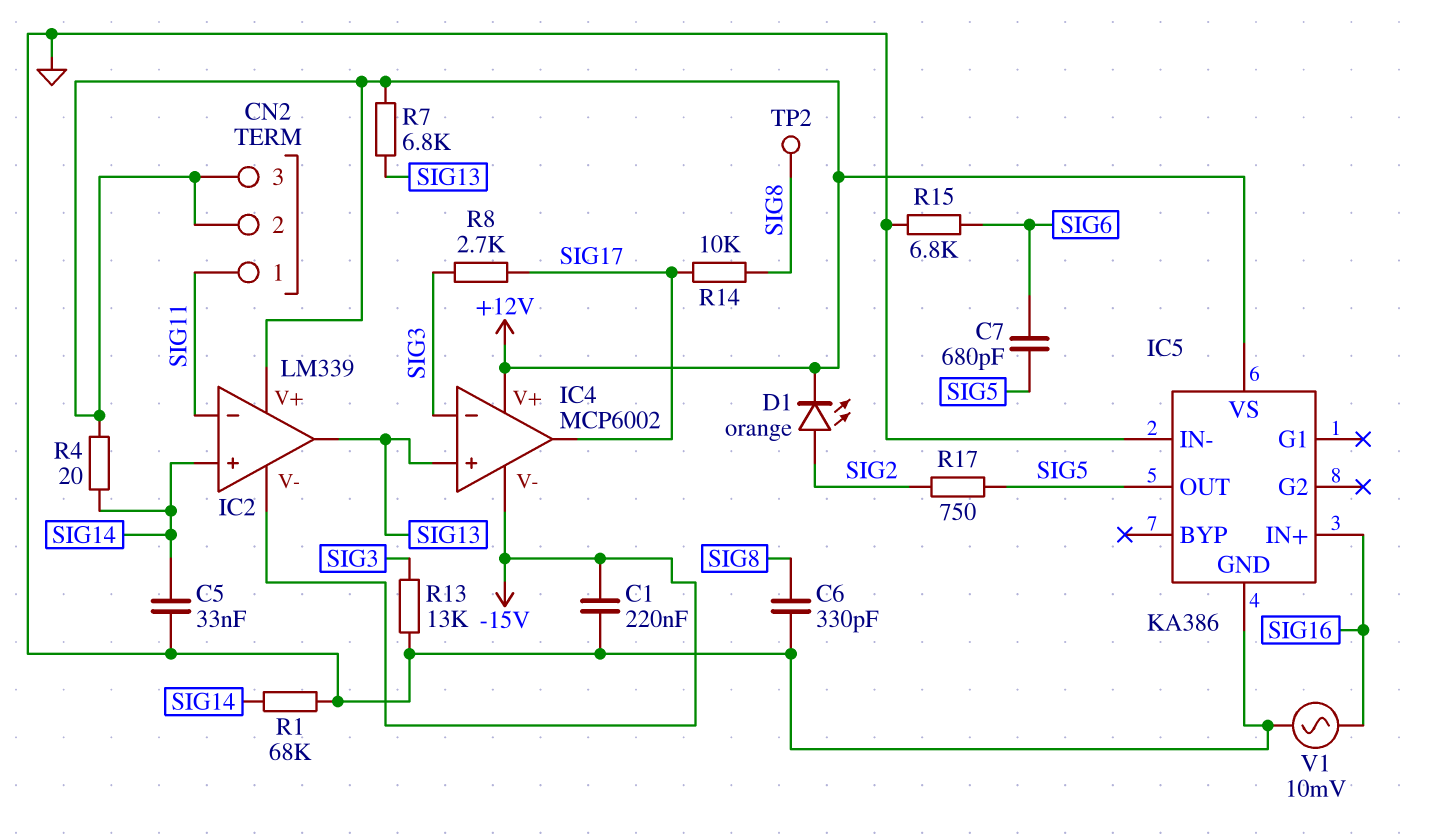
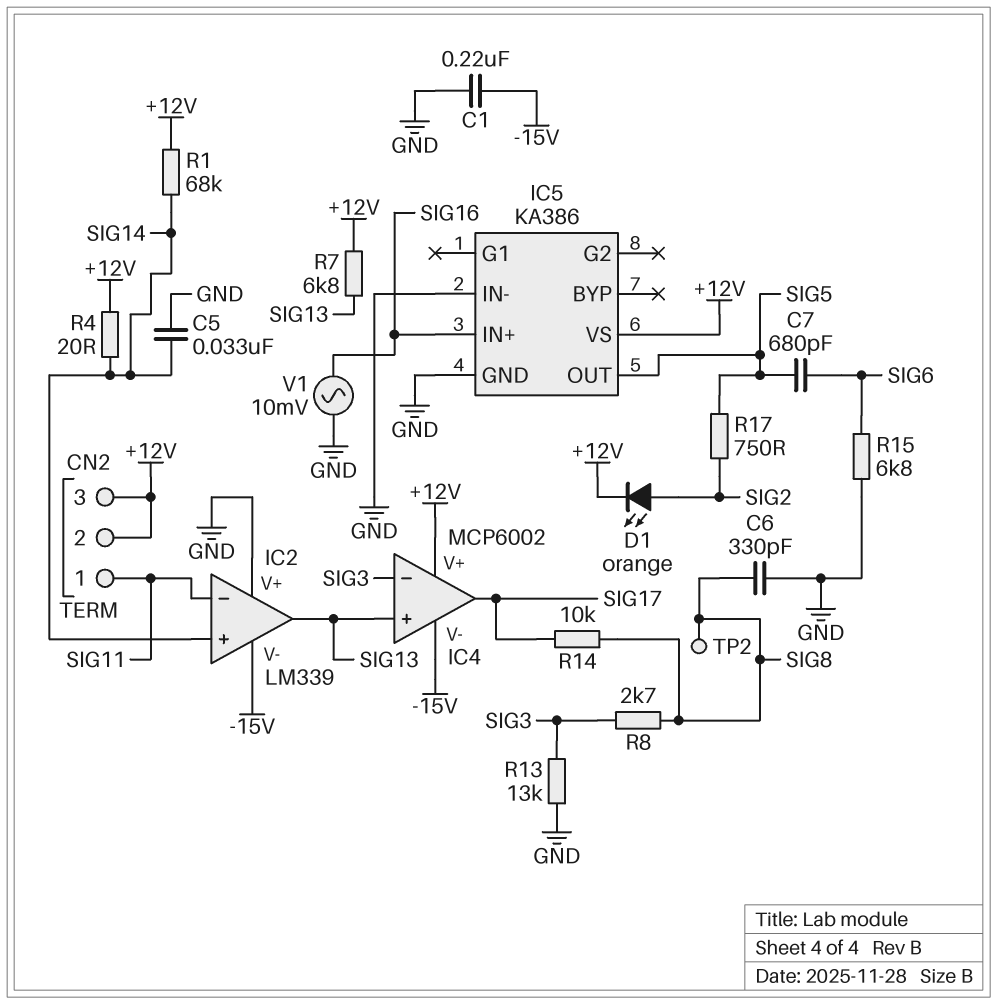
IC2 pin V+: +12V -> GND
R1: 68k (GND, SIG14) -> 68k (+12V, SIG14)
R8: 2.7k (SIG3, SIG17) -> 2.7k (SIG3, SIG8)

